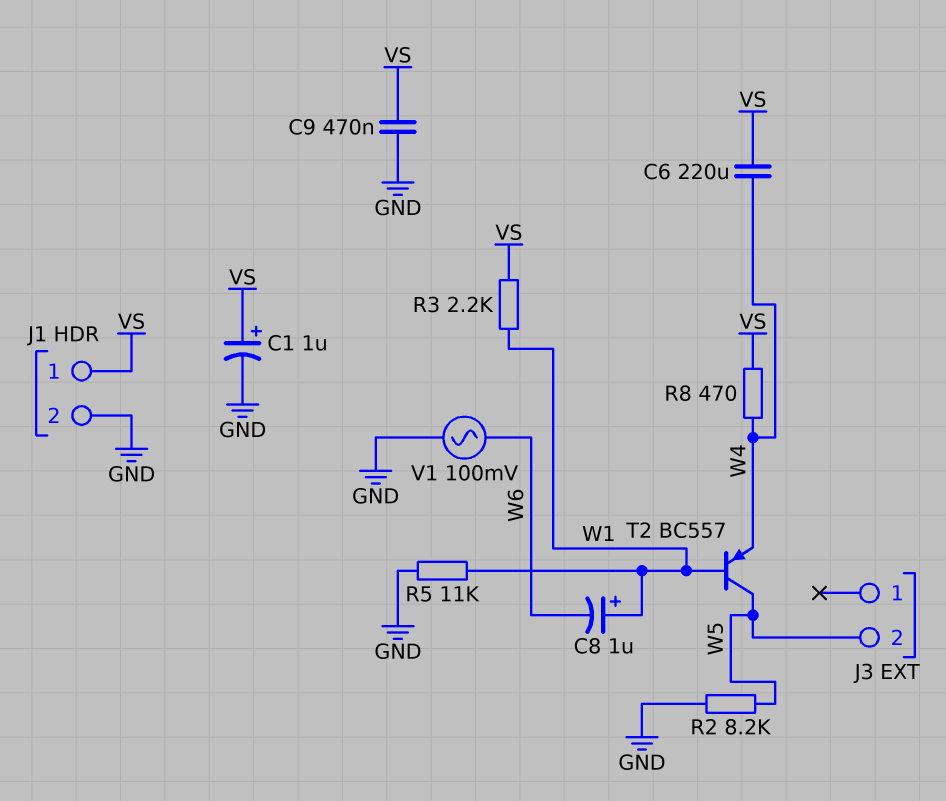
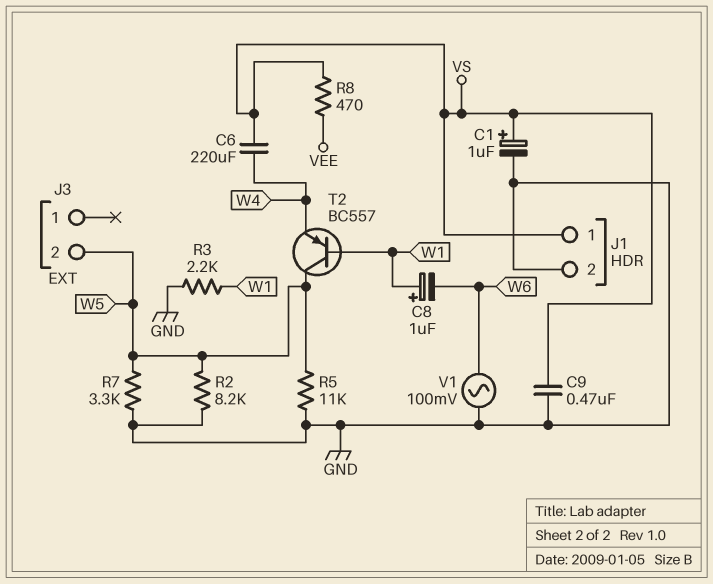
R3: 2.2k (VS, W1) -> 2.2k (GND, W1)
R5: 11k (GND, W1) -> 11k (GND, W5)
R7: none -> 3.3k (GND, W5)
R8: 470 (VS, W4) -> 470 (VEE, VS)

